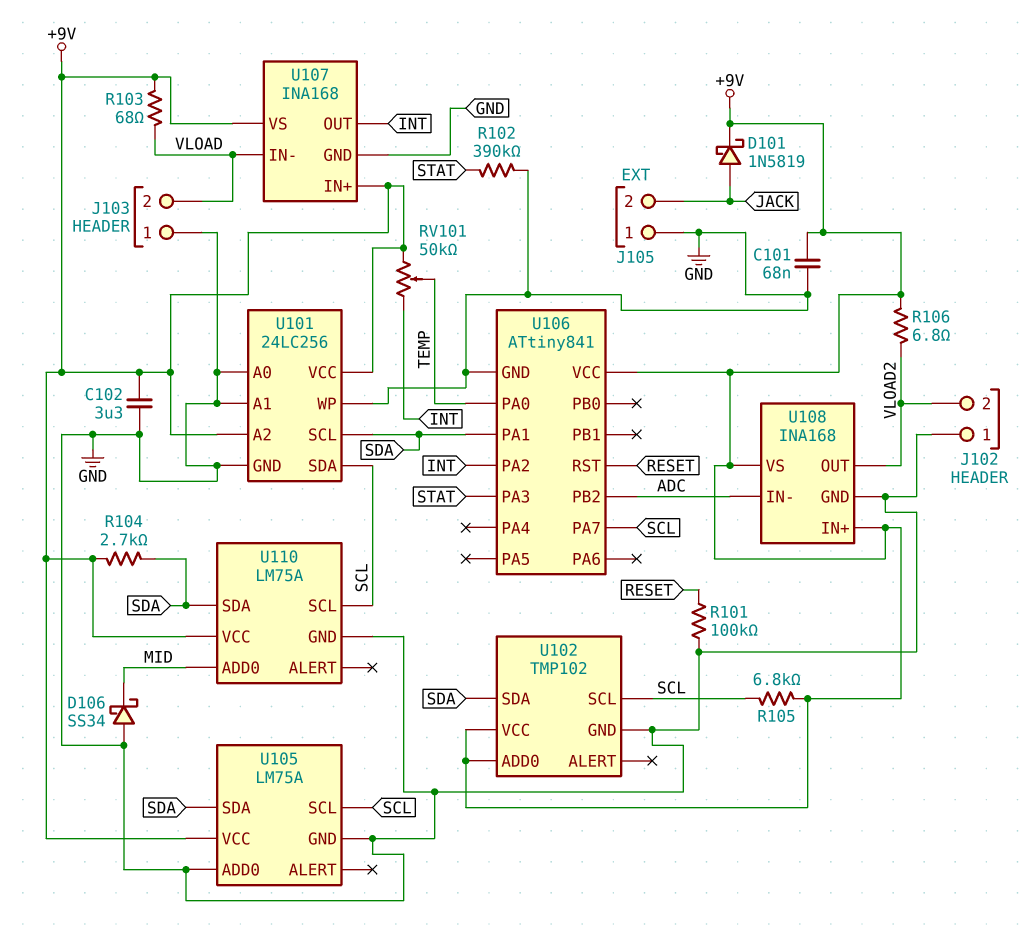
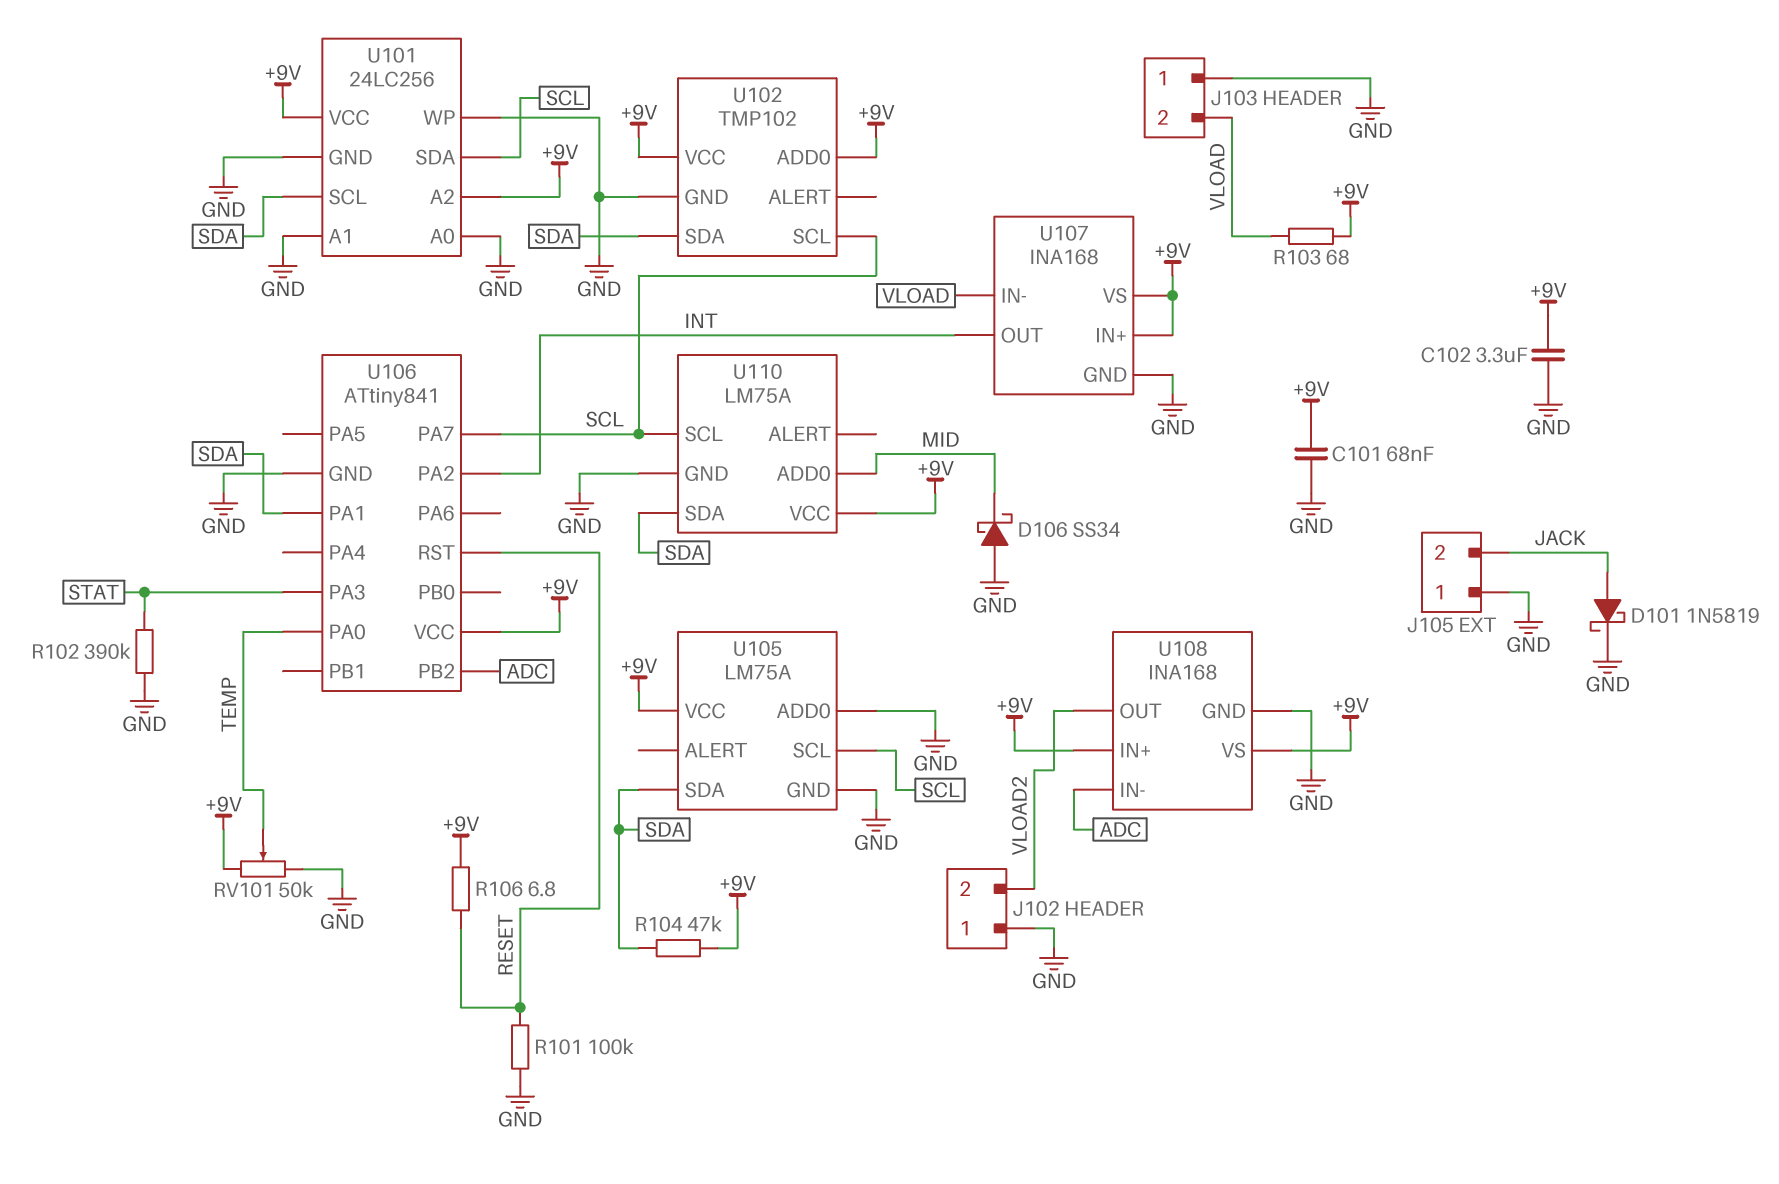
D101: schottky 1N5819 (A JACK, K +9V) -> schottky 1N5819 (A JACK, K GND)
R104: 2.7k (+9V, SDA) -> 47k (+9V, SDA)
R105: 6.8k (+9V, SCL) -> none
R106: 6.8 (+9V, VLOAD2) -> 6.8 (+9V, RESET)
RV101: 50k (+9V, INT, wiper TEMP) -> 50k (+9V, GND, wiper TEMP)

